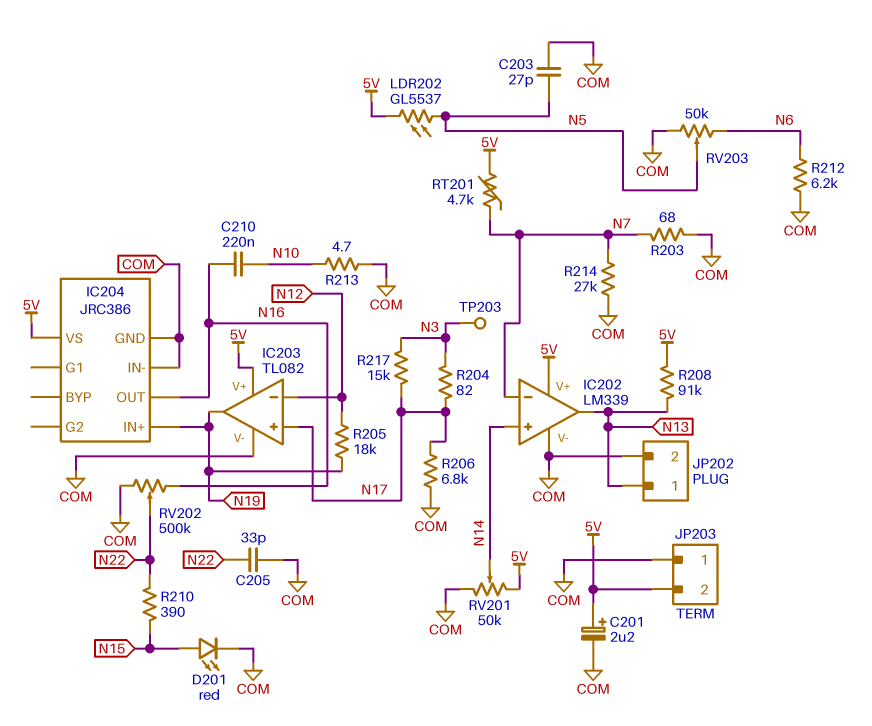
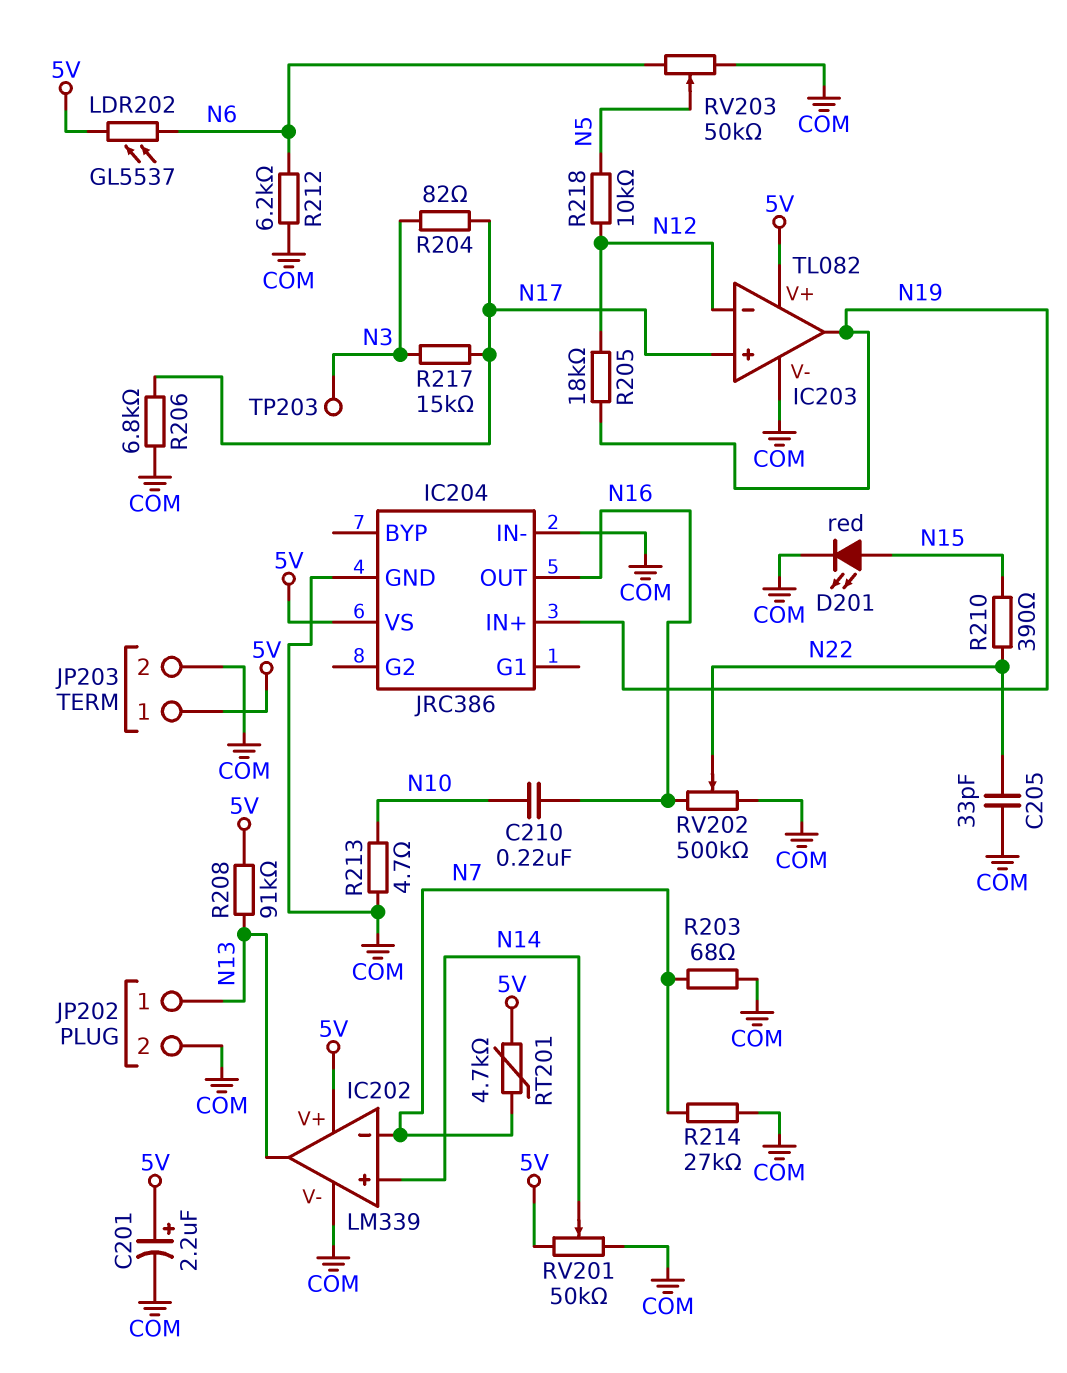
C203: 27pF (COM, N5) -> none
JP203 pin 1: COM -> 5V
JP203 pin 2: 5V -> COM
LDR202: GL5537 (5V, N5) -> GL5537 (5V, N6)
R218: none -> 10k (N5, N12)

